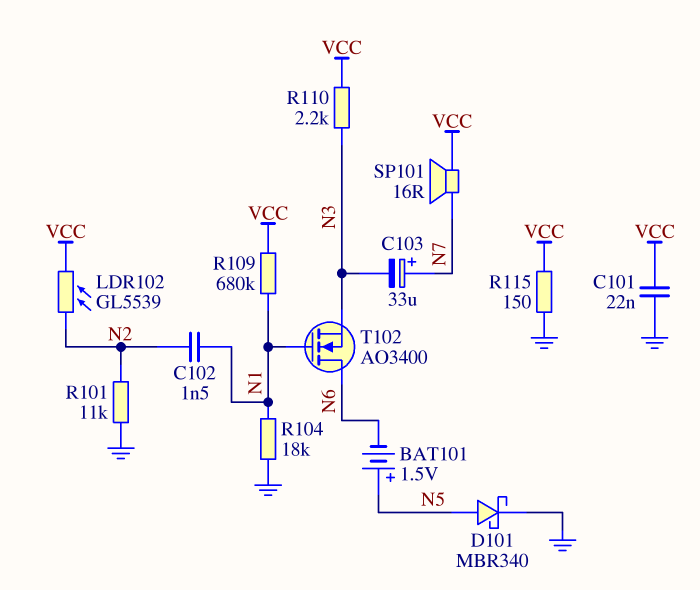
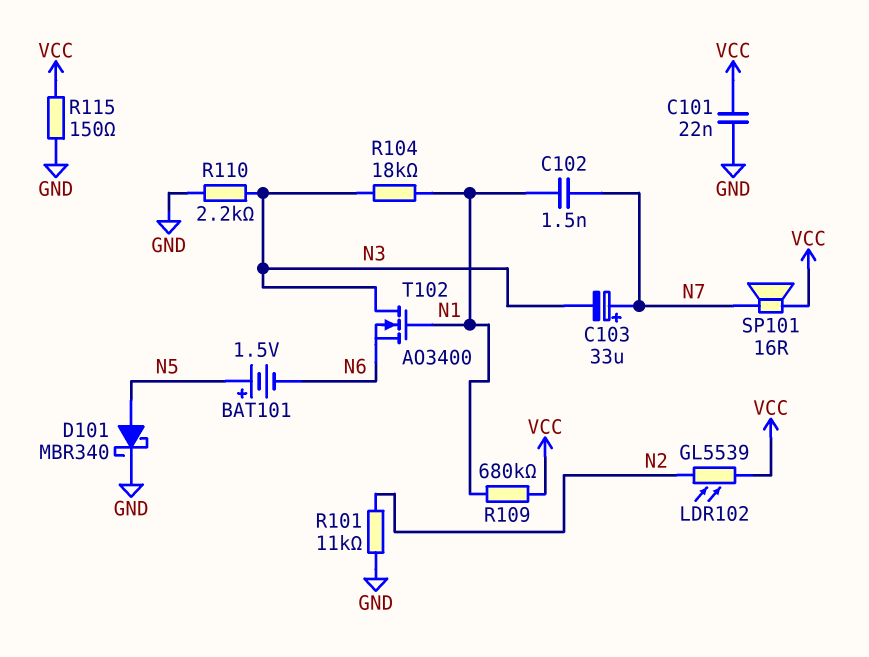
C102: 1.5nF (N1, N2) -> 1.5nF (N1, N7)
R104: 18k (GND, N1) -> 18k (N1, N3)
R110: 2.2k (N3, VCC) -> 2.2k (GND, N3)
T102: NMOS AO3400 (G N1, D N6, S N3) -> NMOS AO3400 (G N1, D N3, S N6)

